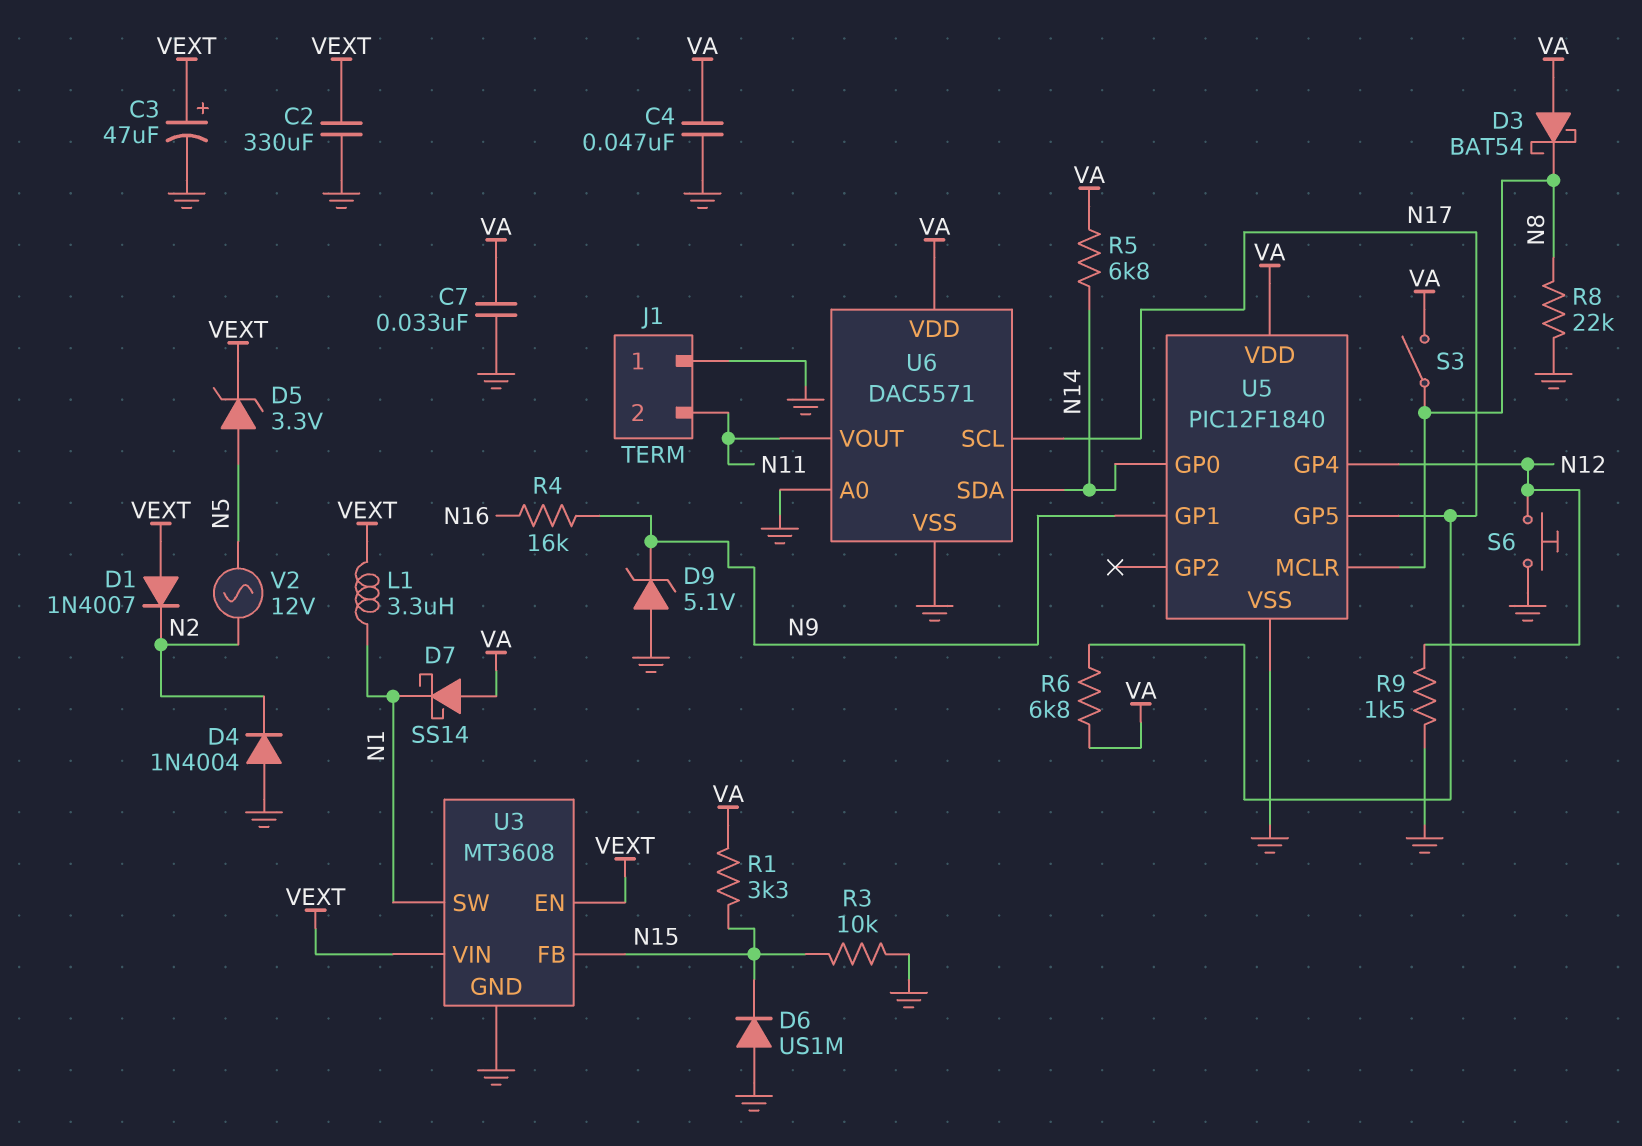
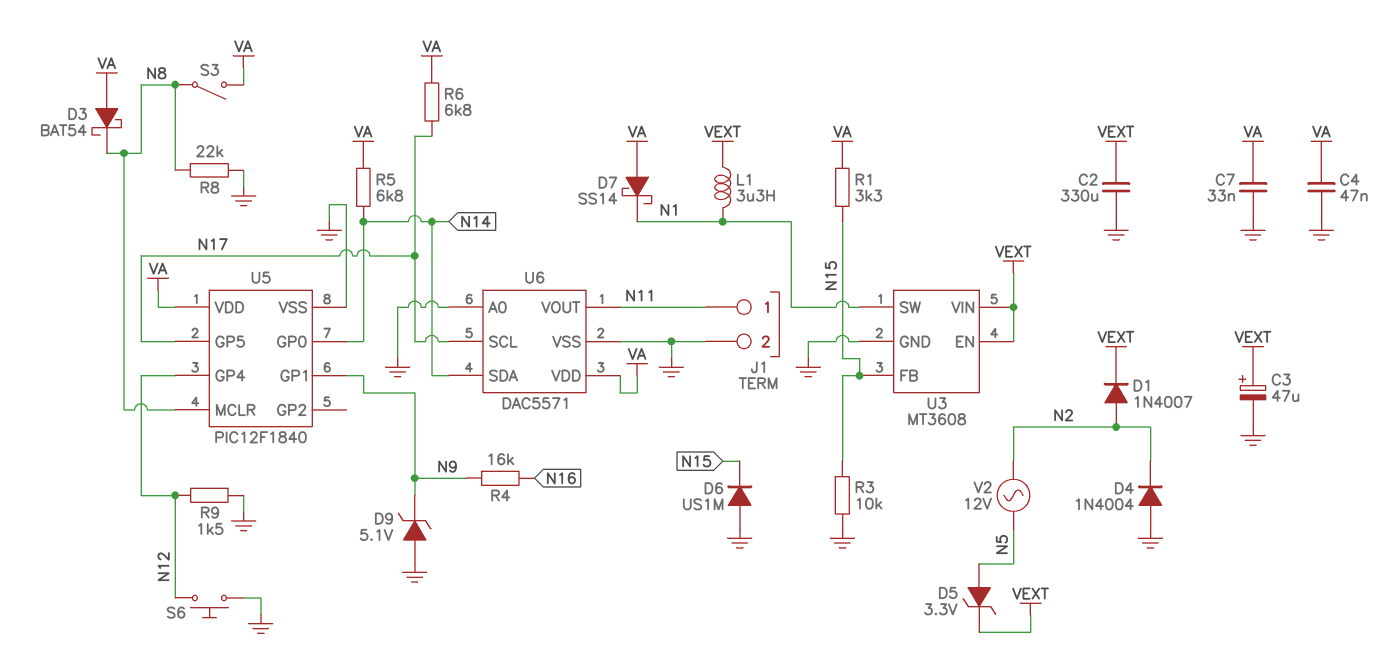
D1: diode 1N4007 (A VEXT, K N2) -> diode 1N4007 (A N2, K VEXT)
J1 pin 1: GND -> N11
J1 pin 2: N11 -> GND

